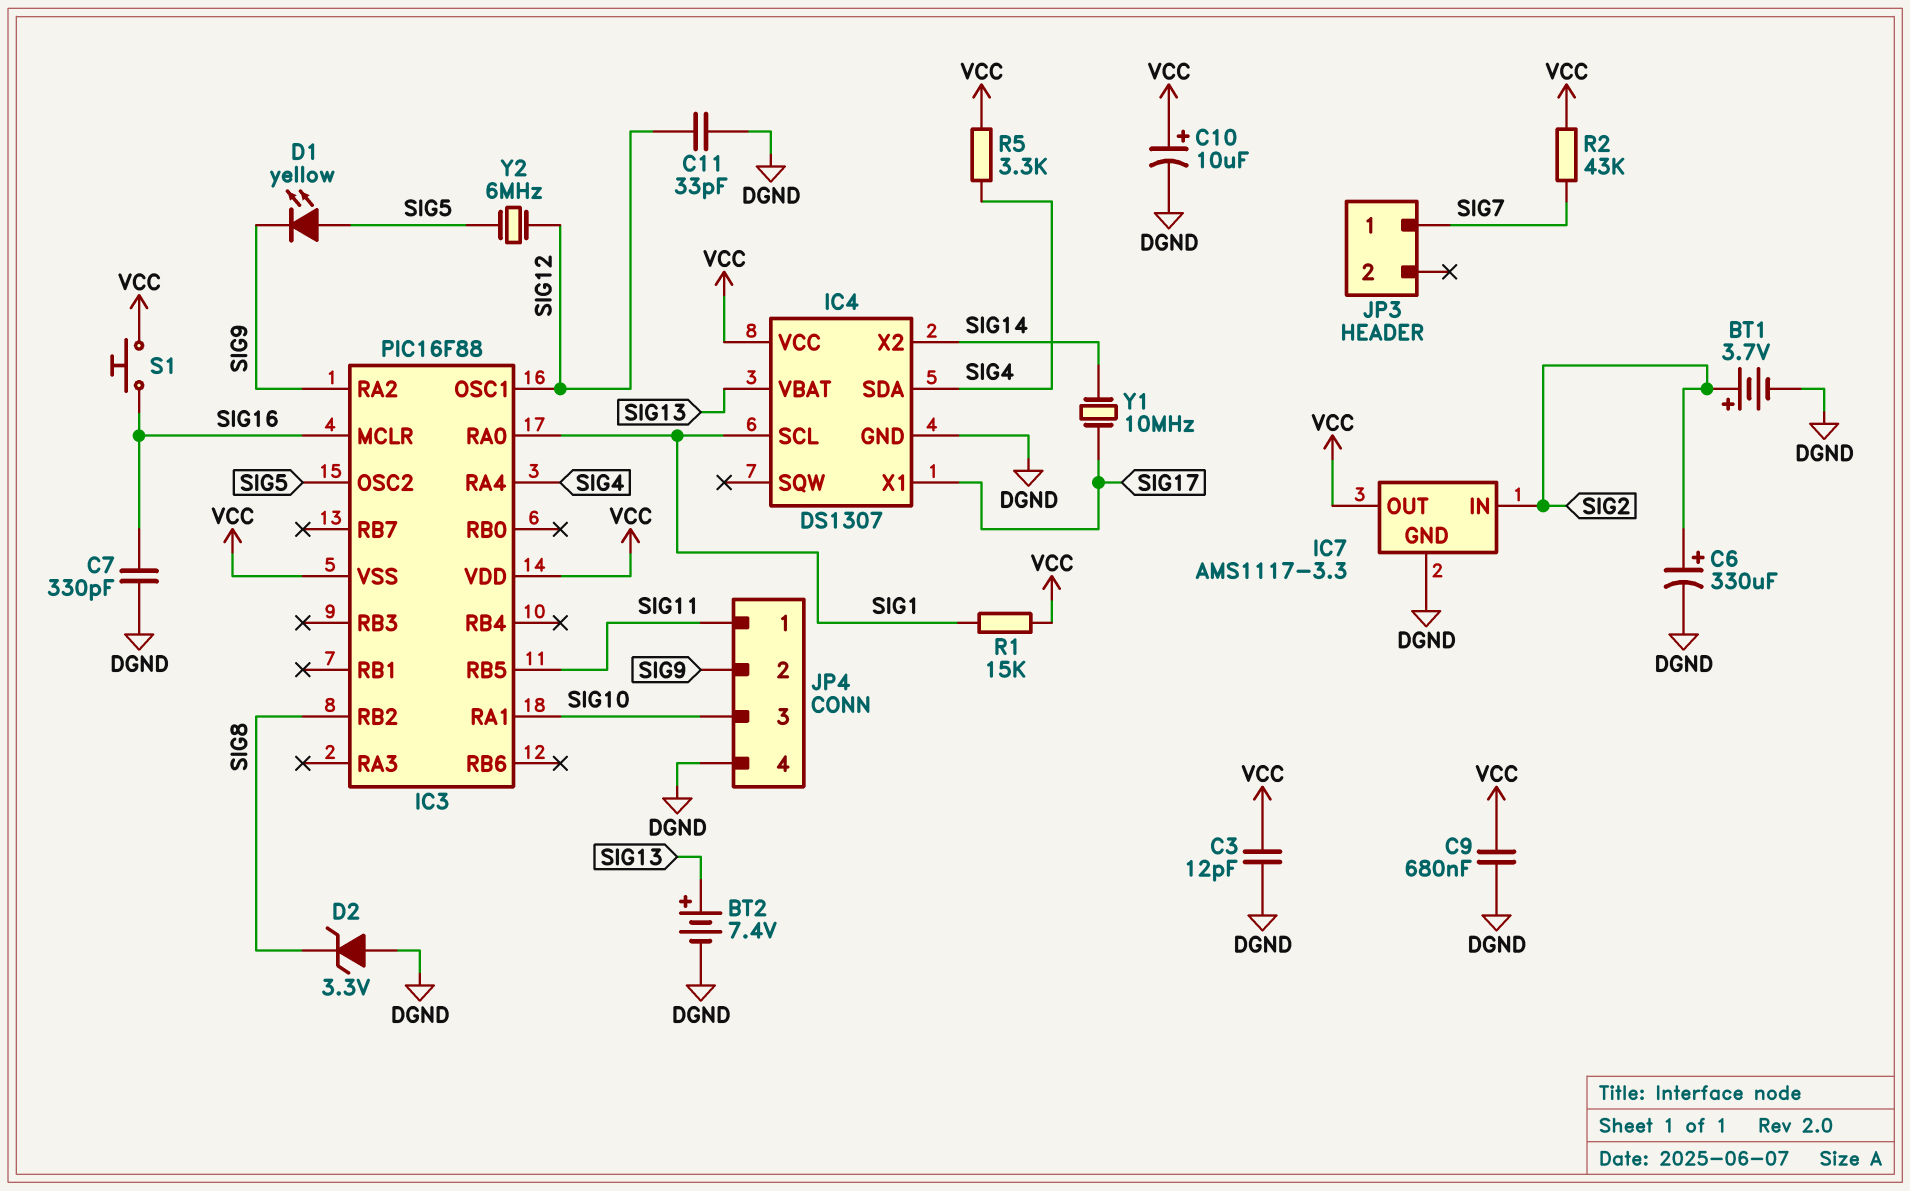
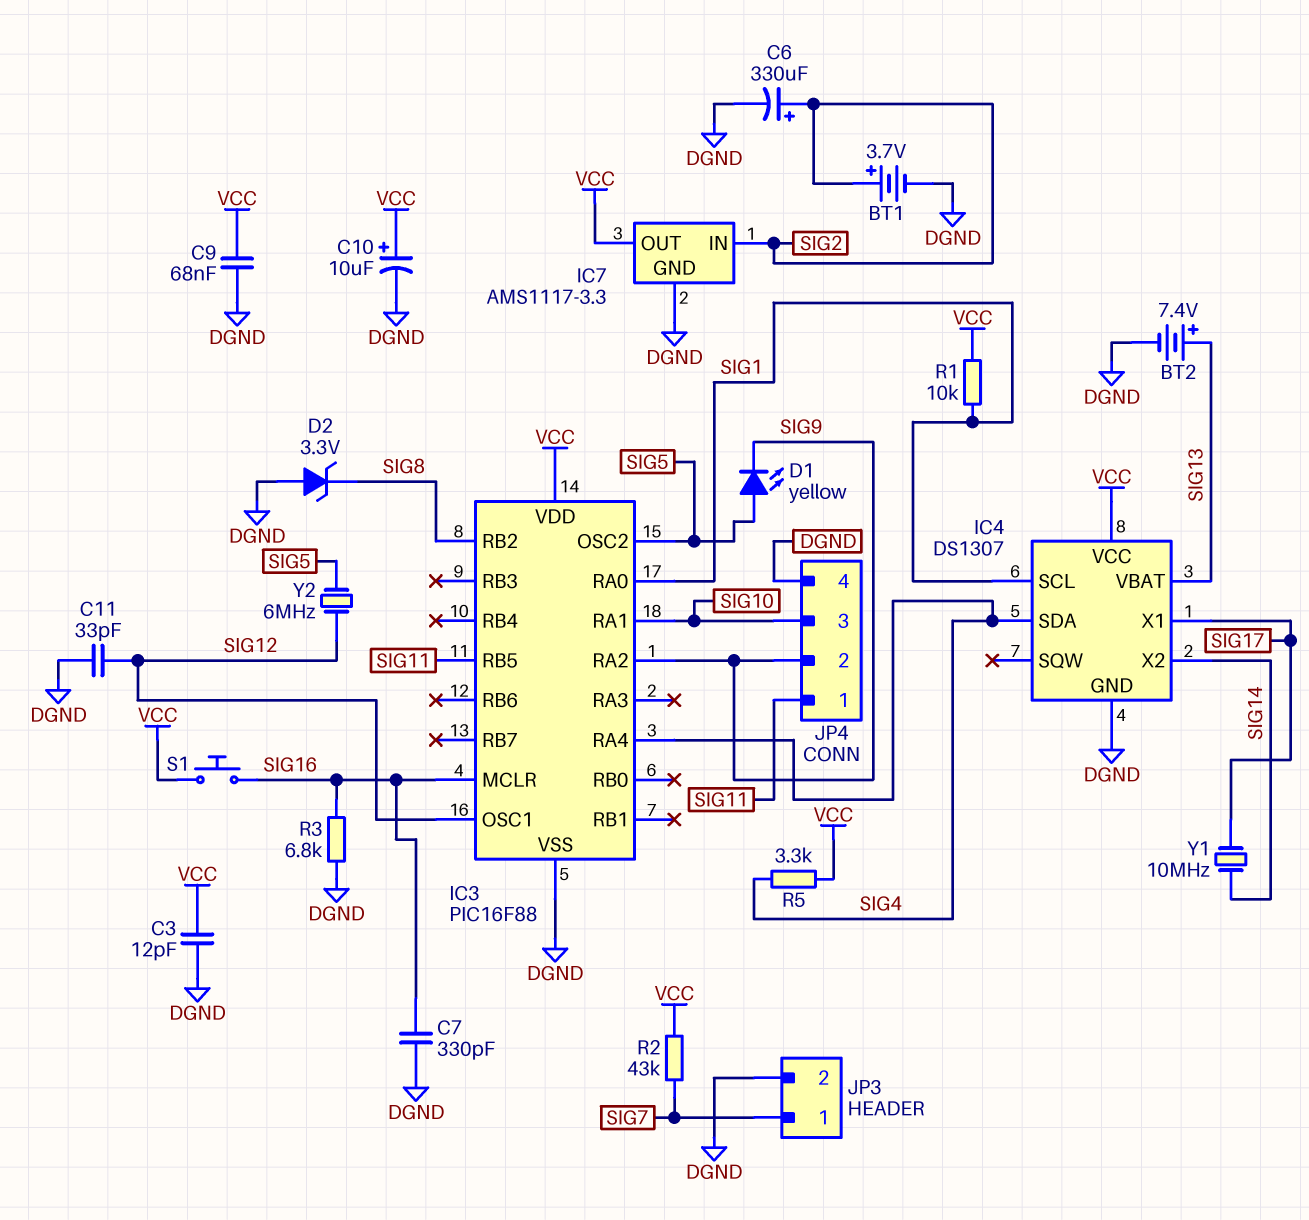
C9: 680nF (DGND, VCC) -> 68nF (DGND, VCC)
IC3 pin VSS: VCC -> DGND
JP3 pin 2: none -> DGND
R1: 15k (SIG1, VCC) -> 10k (SIG1, VCC)
R3: none -> 6.8k (DGND, SIG16)

